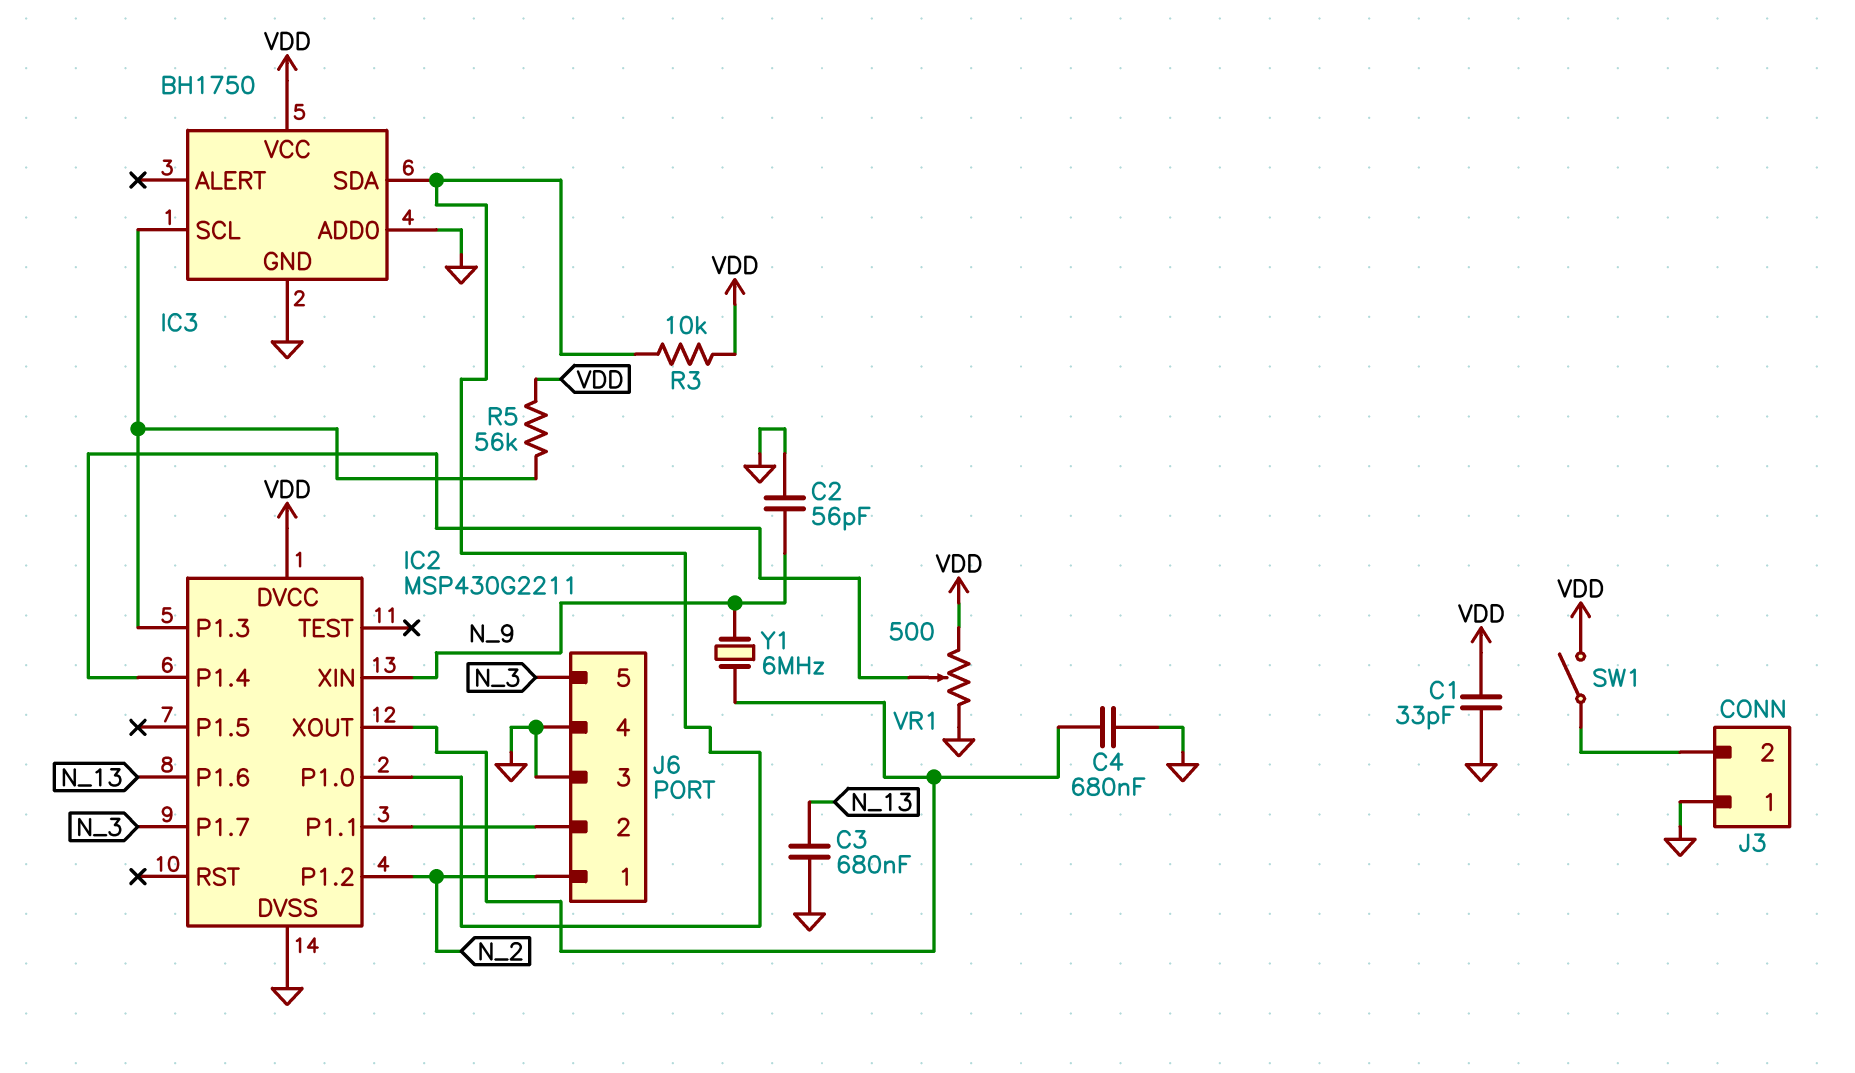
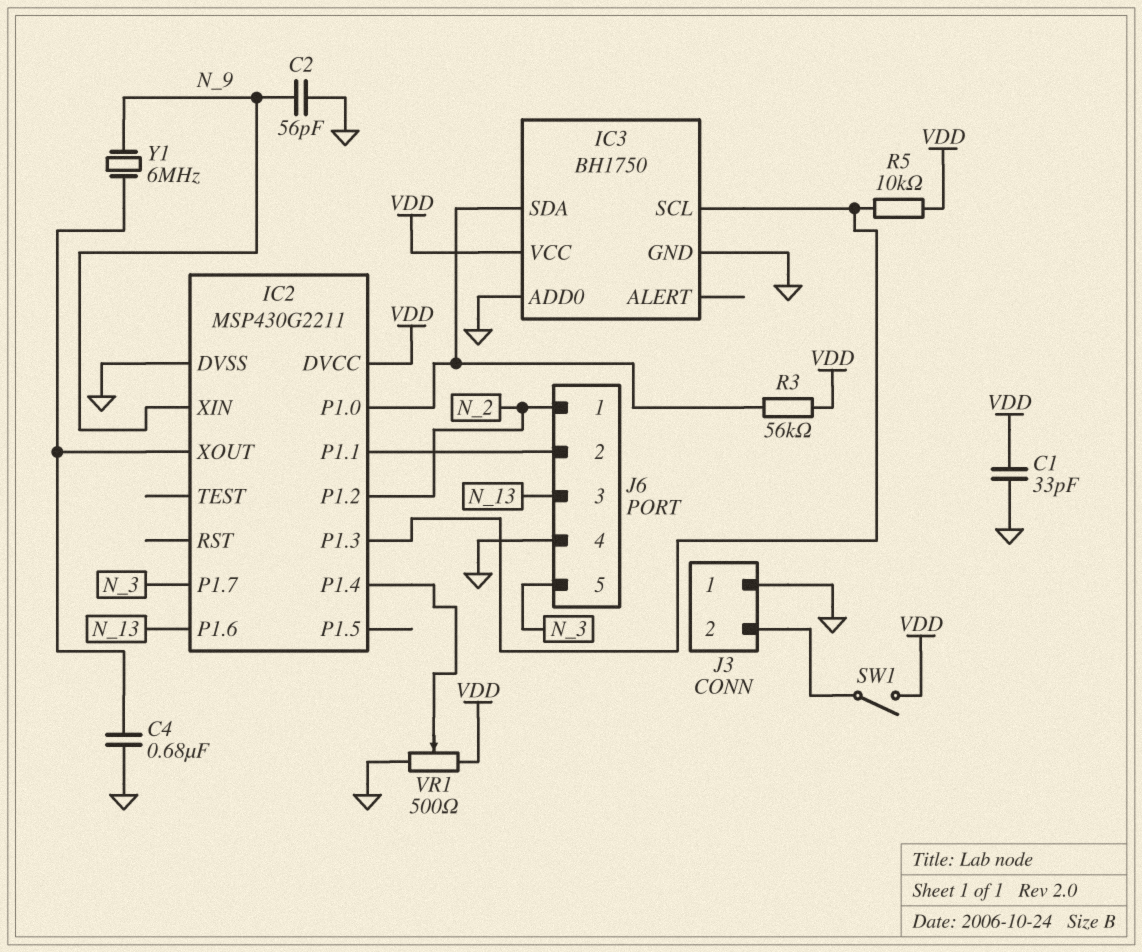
C3: 680nF (GND, N_13) -> none
J6 pin 3: GND -> N_13
R3: 10k (IC2/P1.0, VDD) -> 56k (IC2/P1.0, VDD)
R5: 56k (IC2/P1.3, VDD) -> 10k (IC2/P1.3, VDD)

